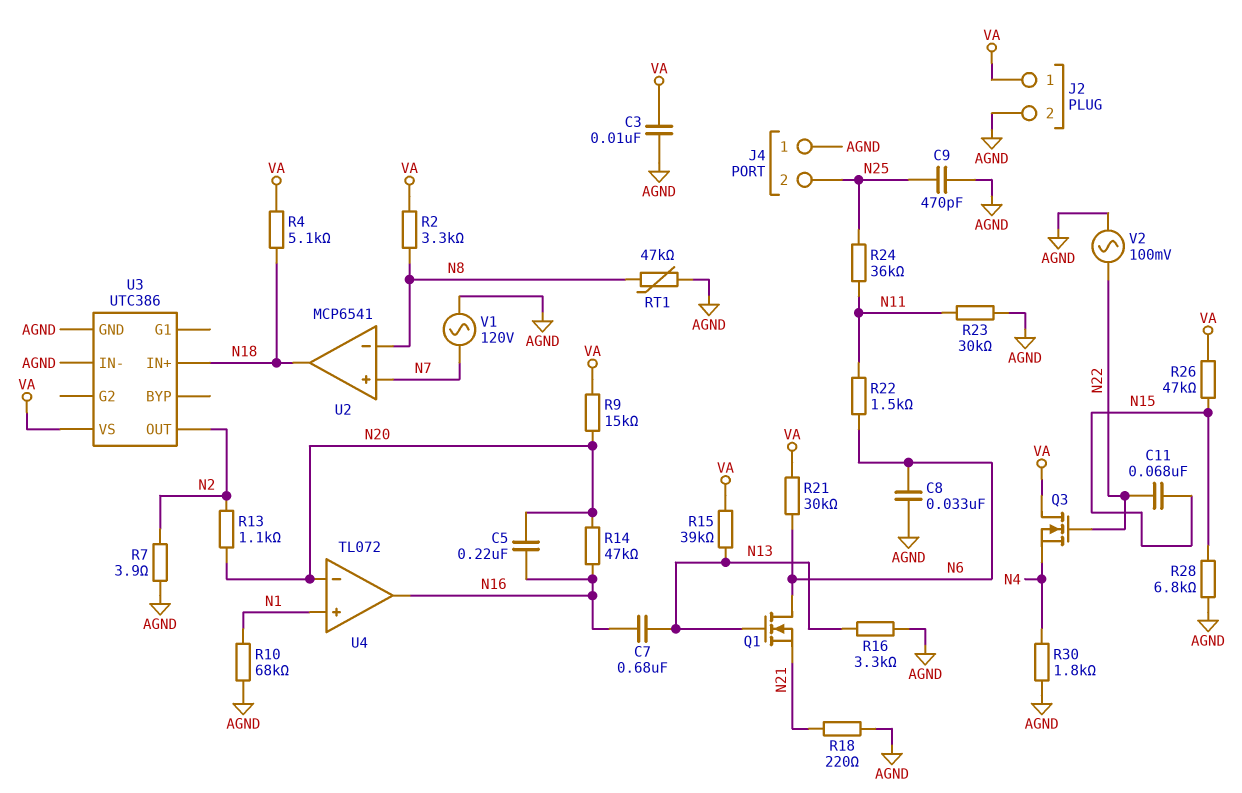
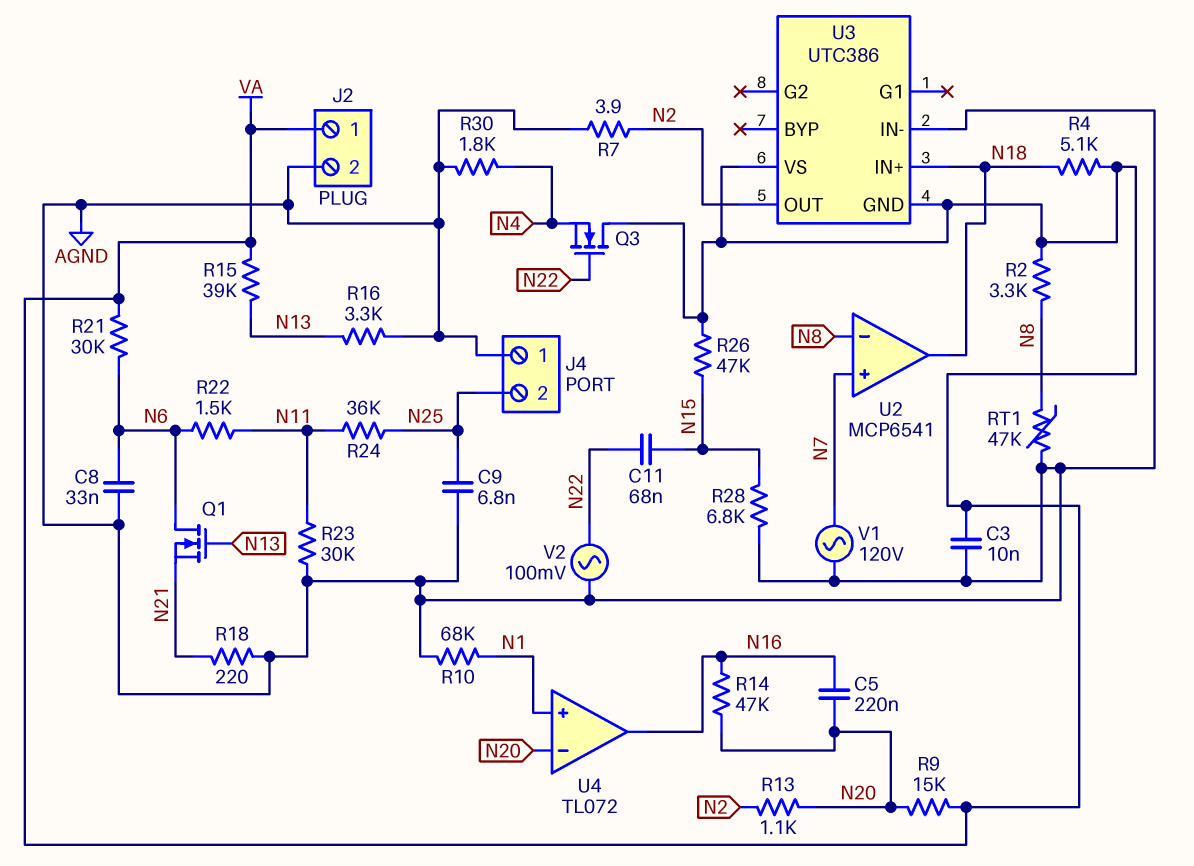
C7: 680nF (N13, N16) -> none
C9: 470pF (AGND, N25) -> 6.8nF (AGND, N25)
U3 pin GND: AGND -> VA

